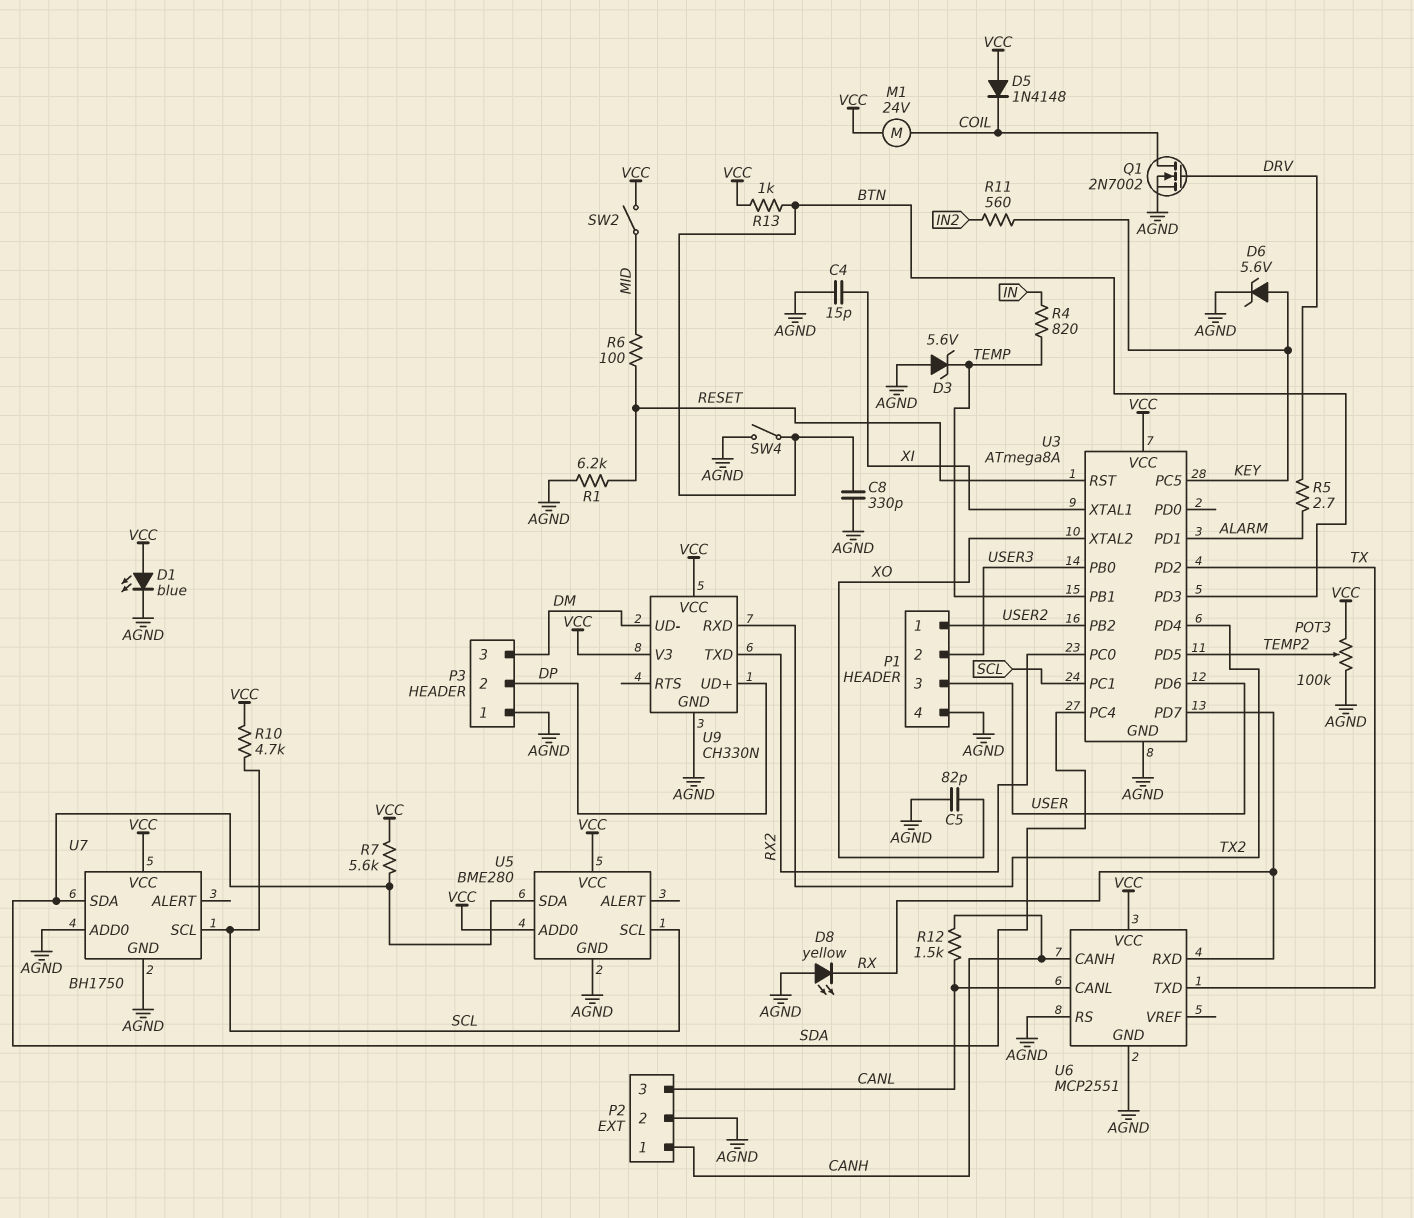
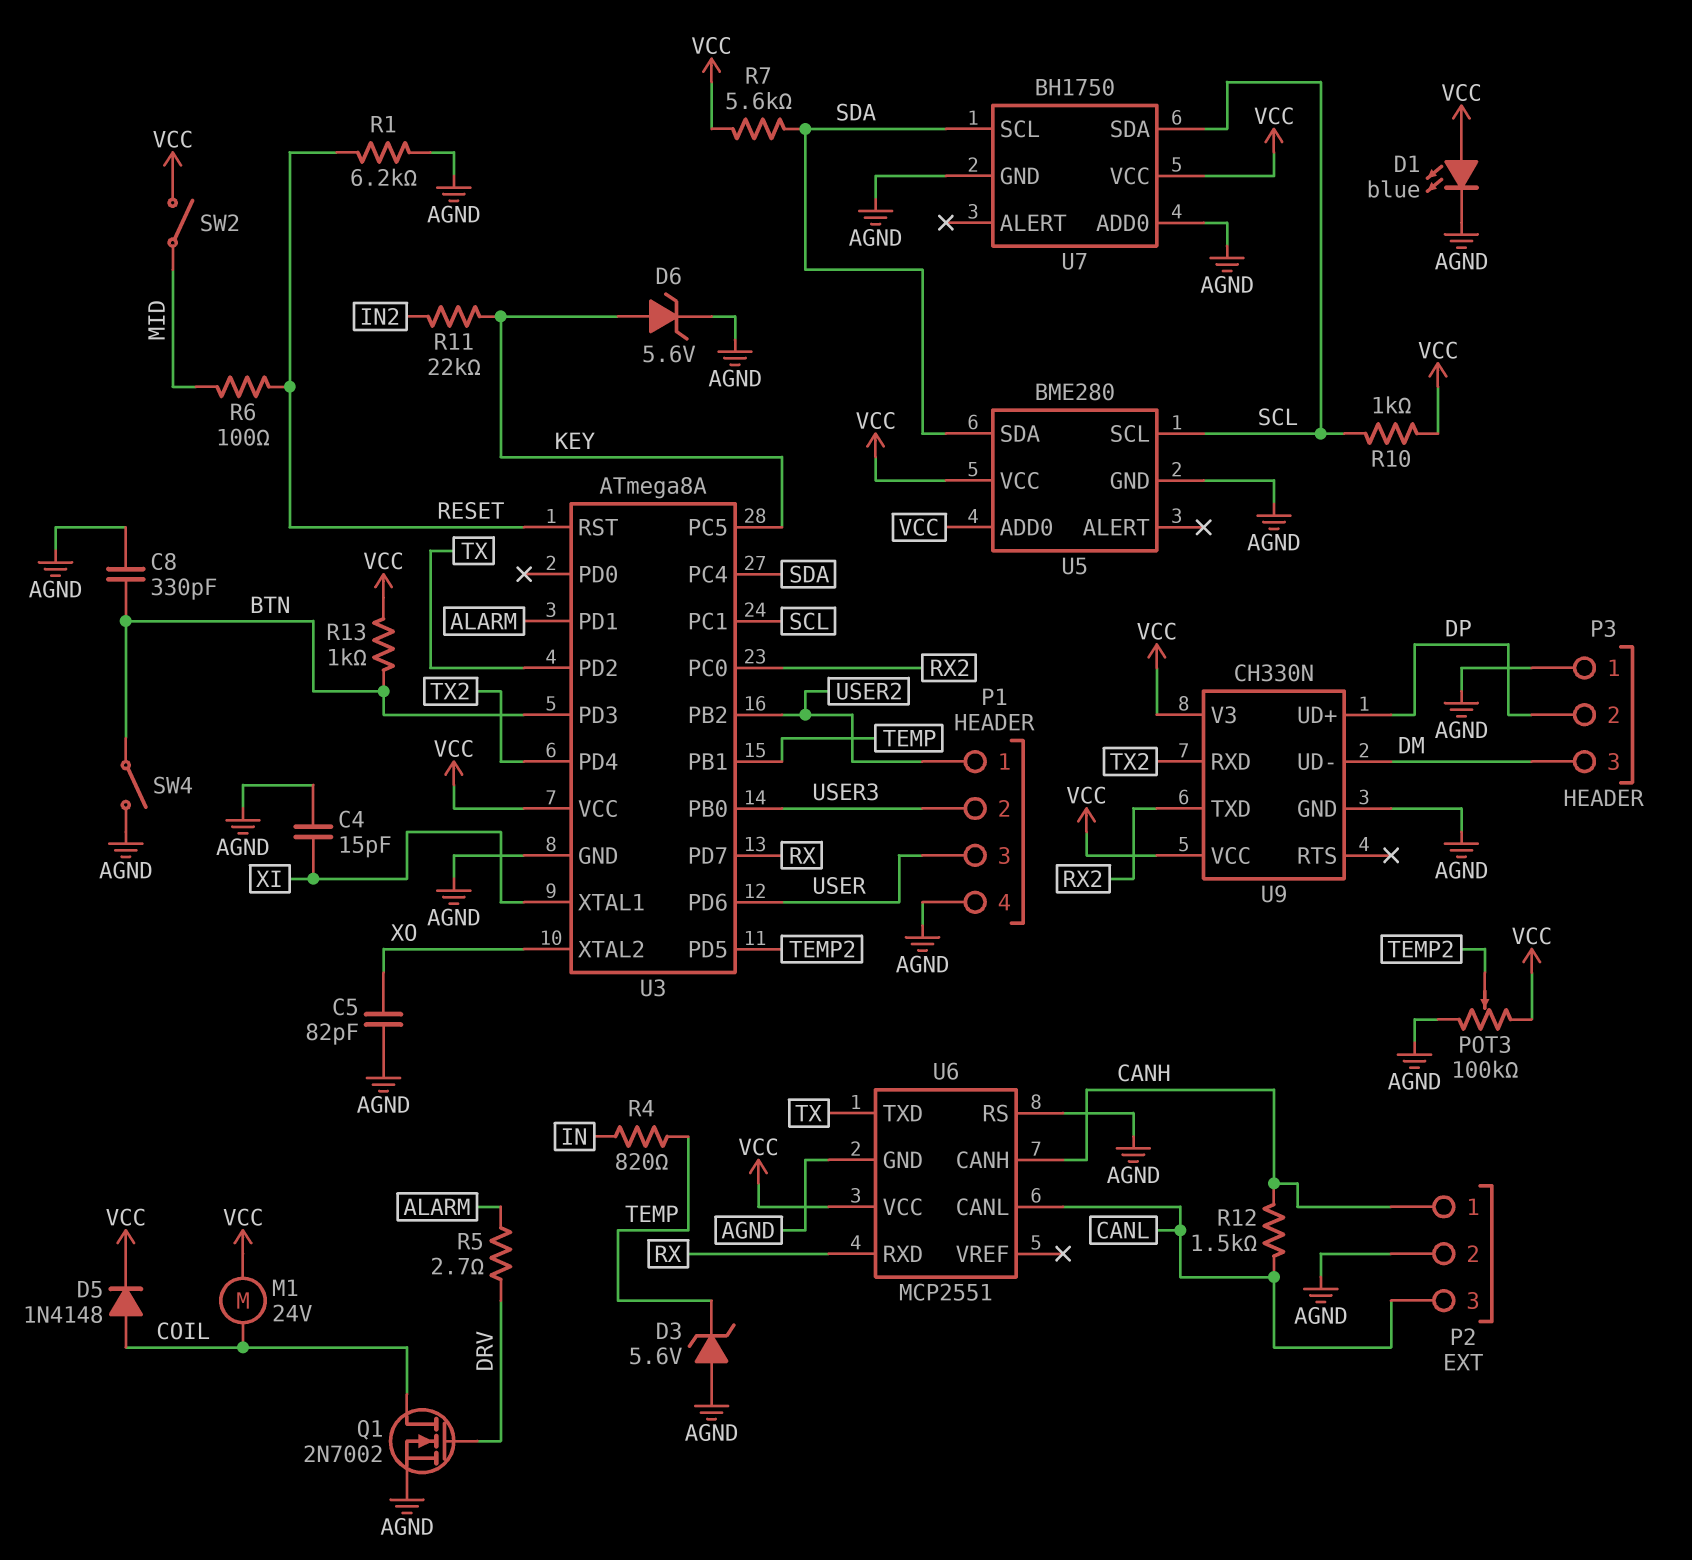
D5: diode 1N4148 (A VCC, K COIL) -> diode 1N4148 (A COIL, K VCC)
D8: LED yellow (A AGND, K RX) -> none
R10: 4.7k (SCL, VCC) -> 1k (SCL, VCC)
R11: 560 (IN2, KEY) -> 22k (IN2, KEY)
U7 pin SCL: SCL -> SDA
U7 pin SDA: SDA -> SCL

